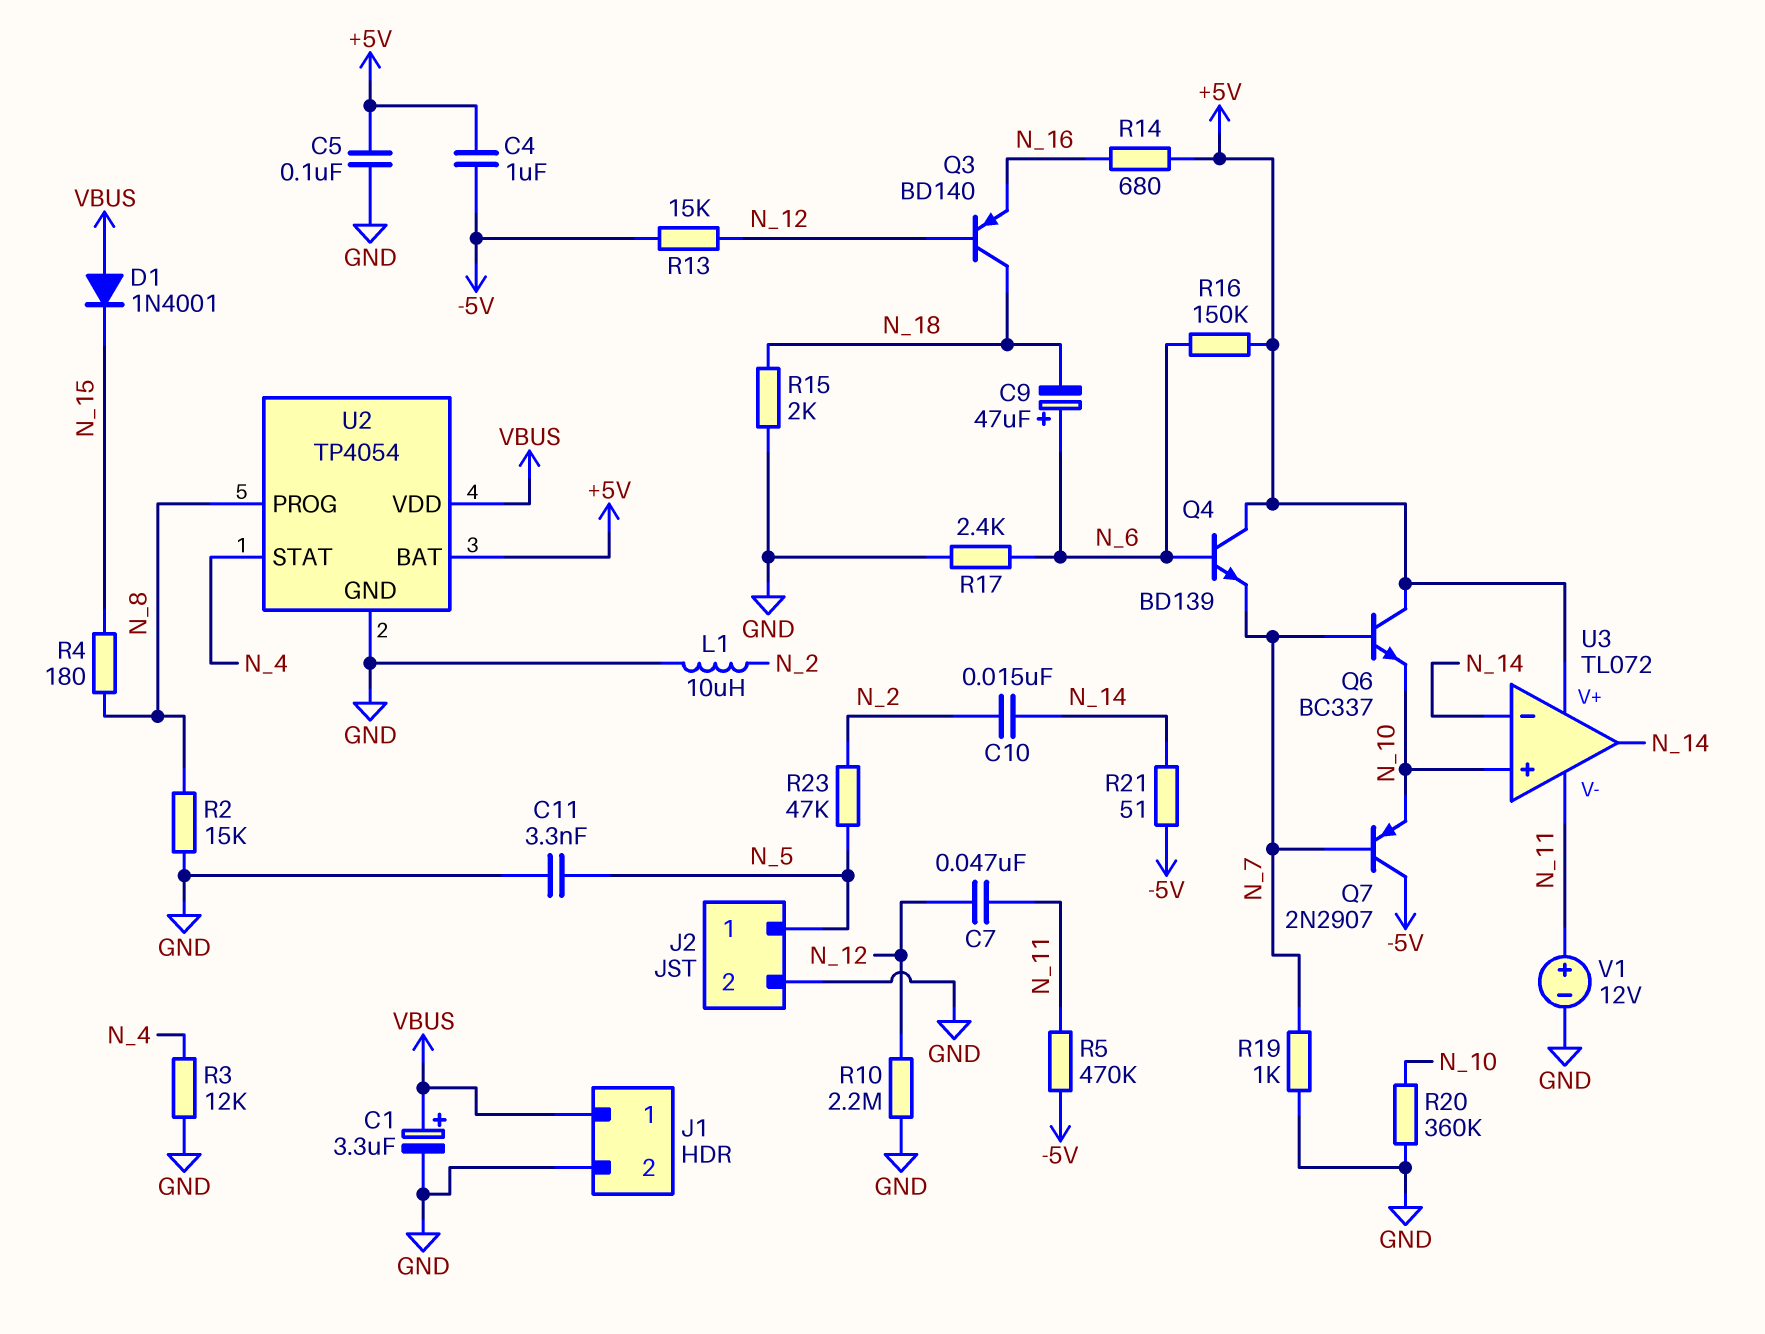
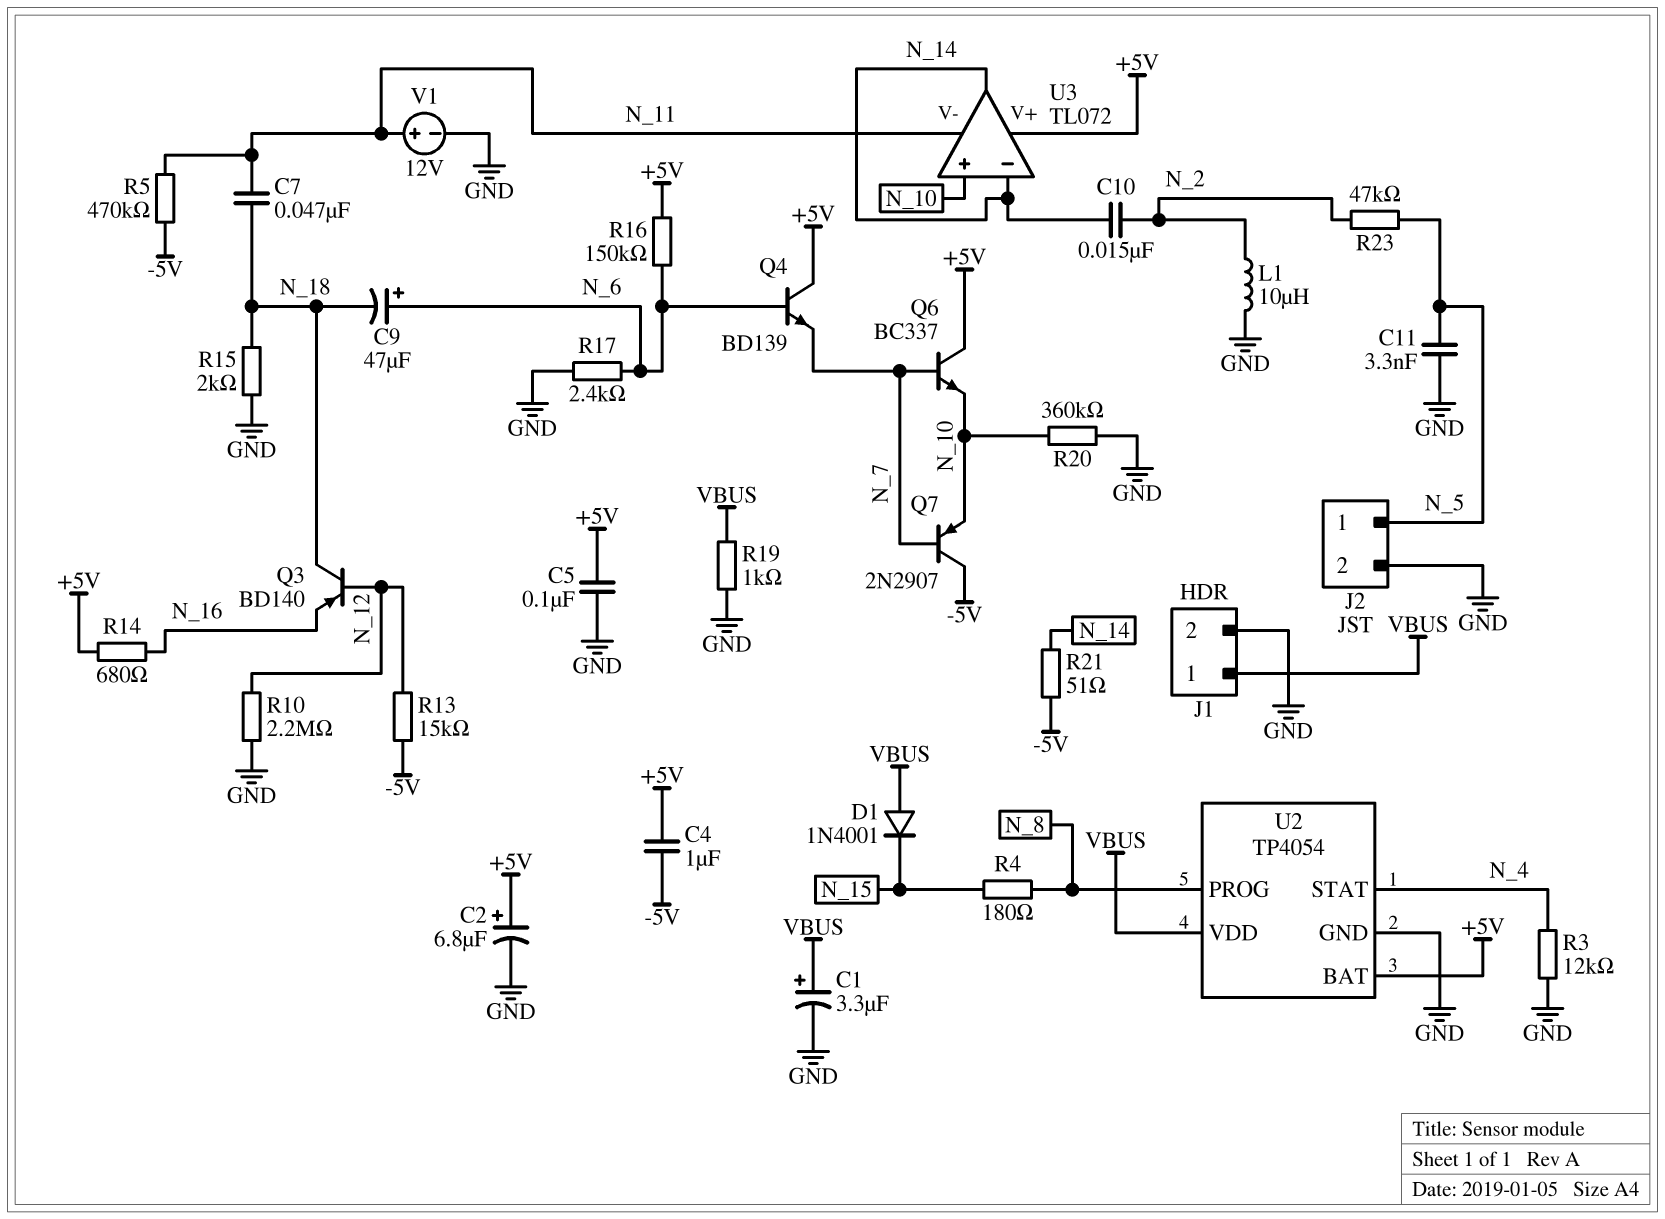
C2: none -> 6.8uF (plus +5V, minus GND)
C7: 47nF (N_11, N_12) -> 47nF (N_11, N_18)
R2: 15k (GND, N_8) -> none
R19: 1k (GND, N_7) -> 1k (GND, VBUS)

